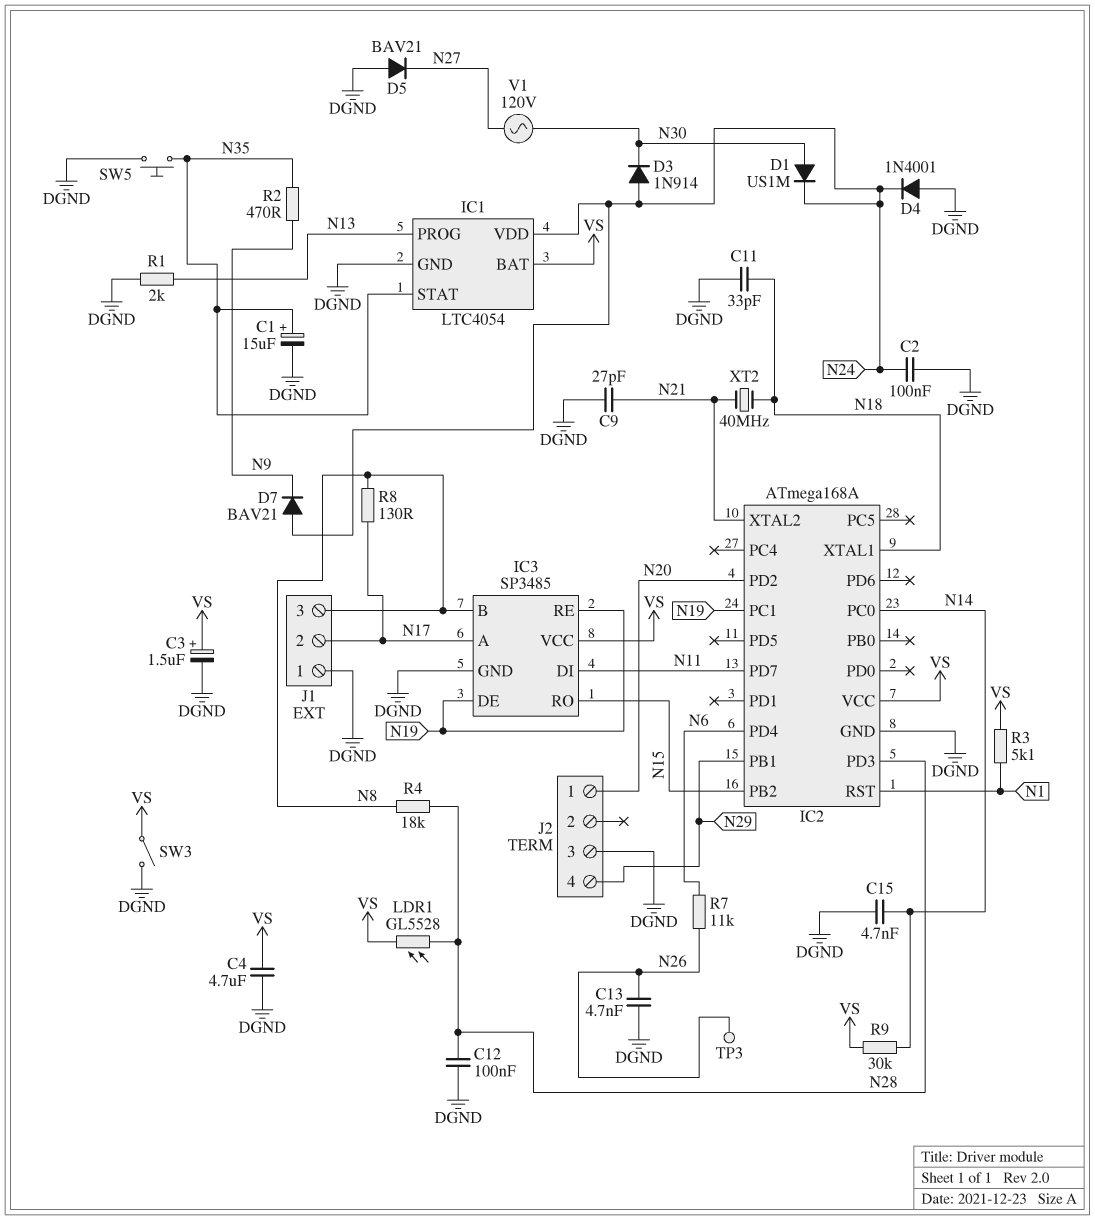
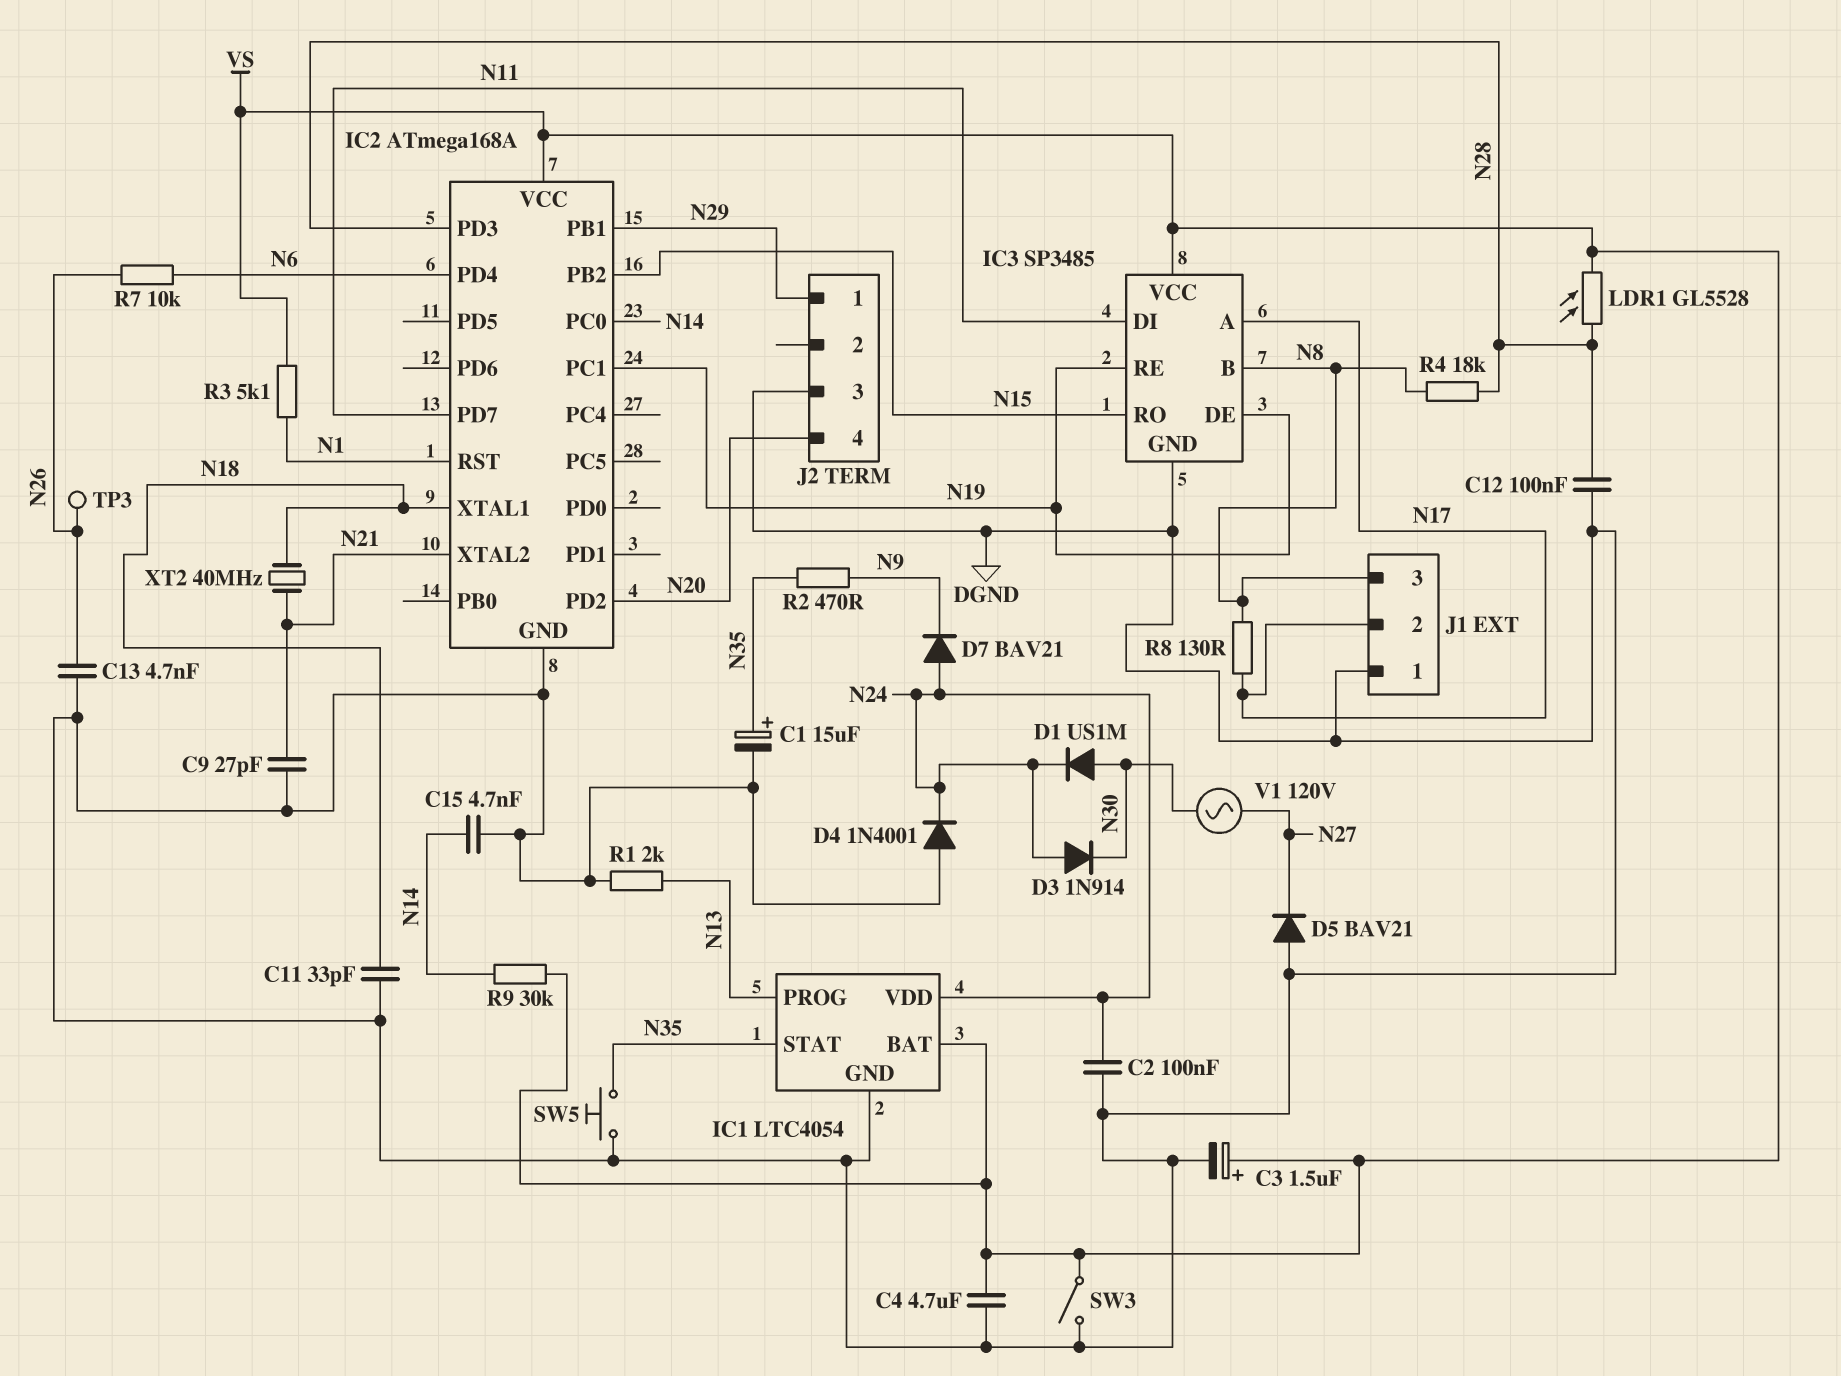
J2 pin 1: N20 -> N29
J2 pin 4: N29 -> N20
R7: 11k (N6, N26) -> 10k (N6, N26)

